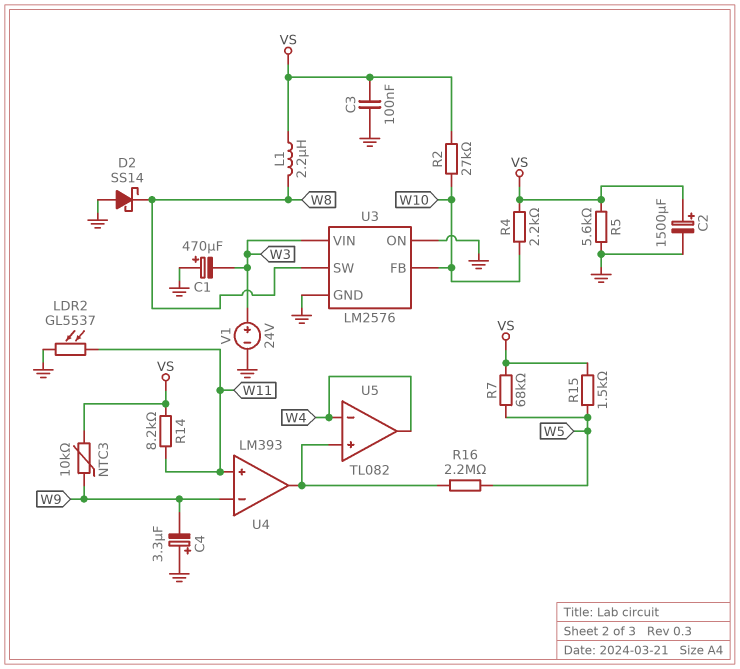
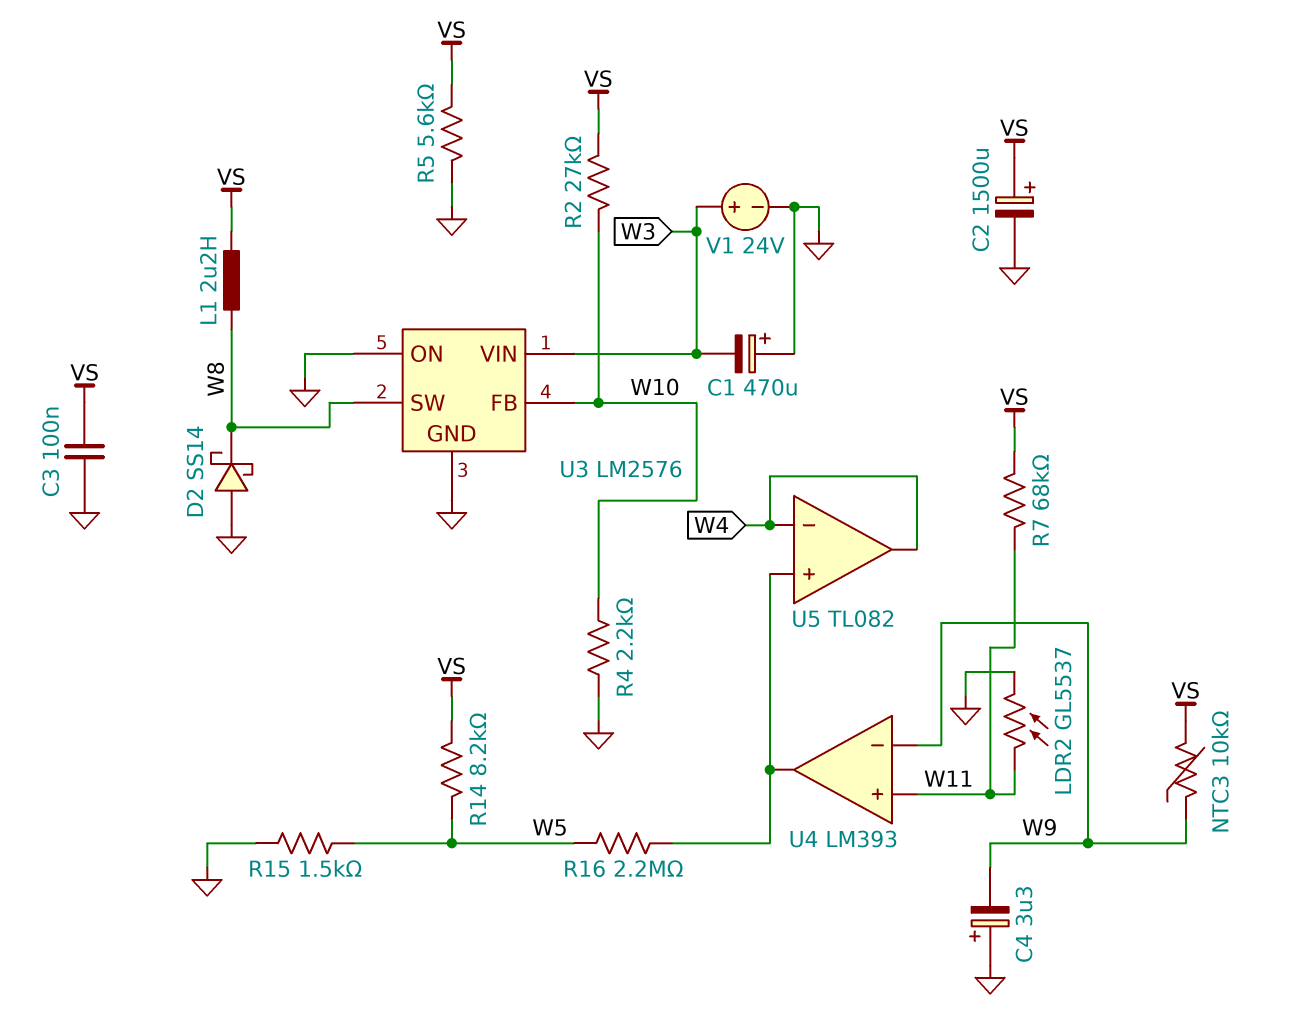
R4: 2.2k (VS, W10) -> 2.2k (GND, W10)
R7: 68k (VS, W5) -> 68k (VS, W11)
R14: 8.2k (VS, W11) -> 8.2k (VS, W5)
R15: 1.5k (VS, W5) -> 1.5k (GND, W5)

